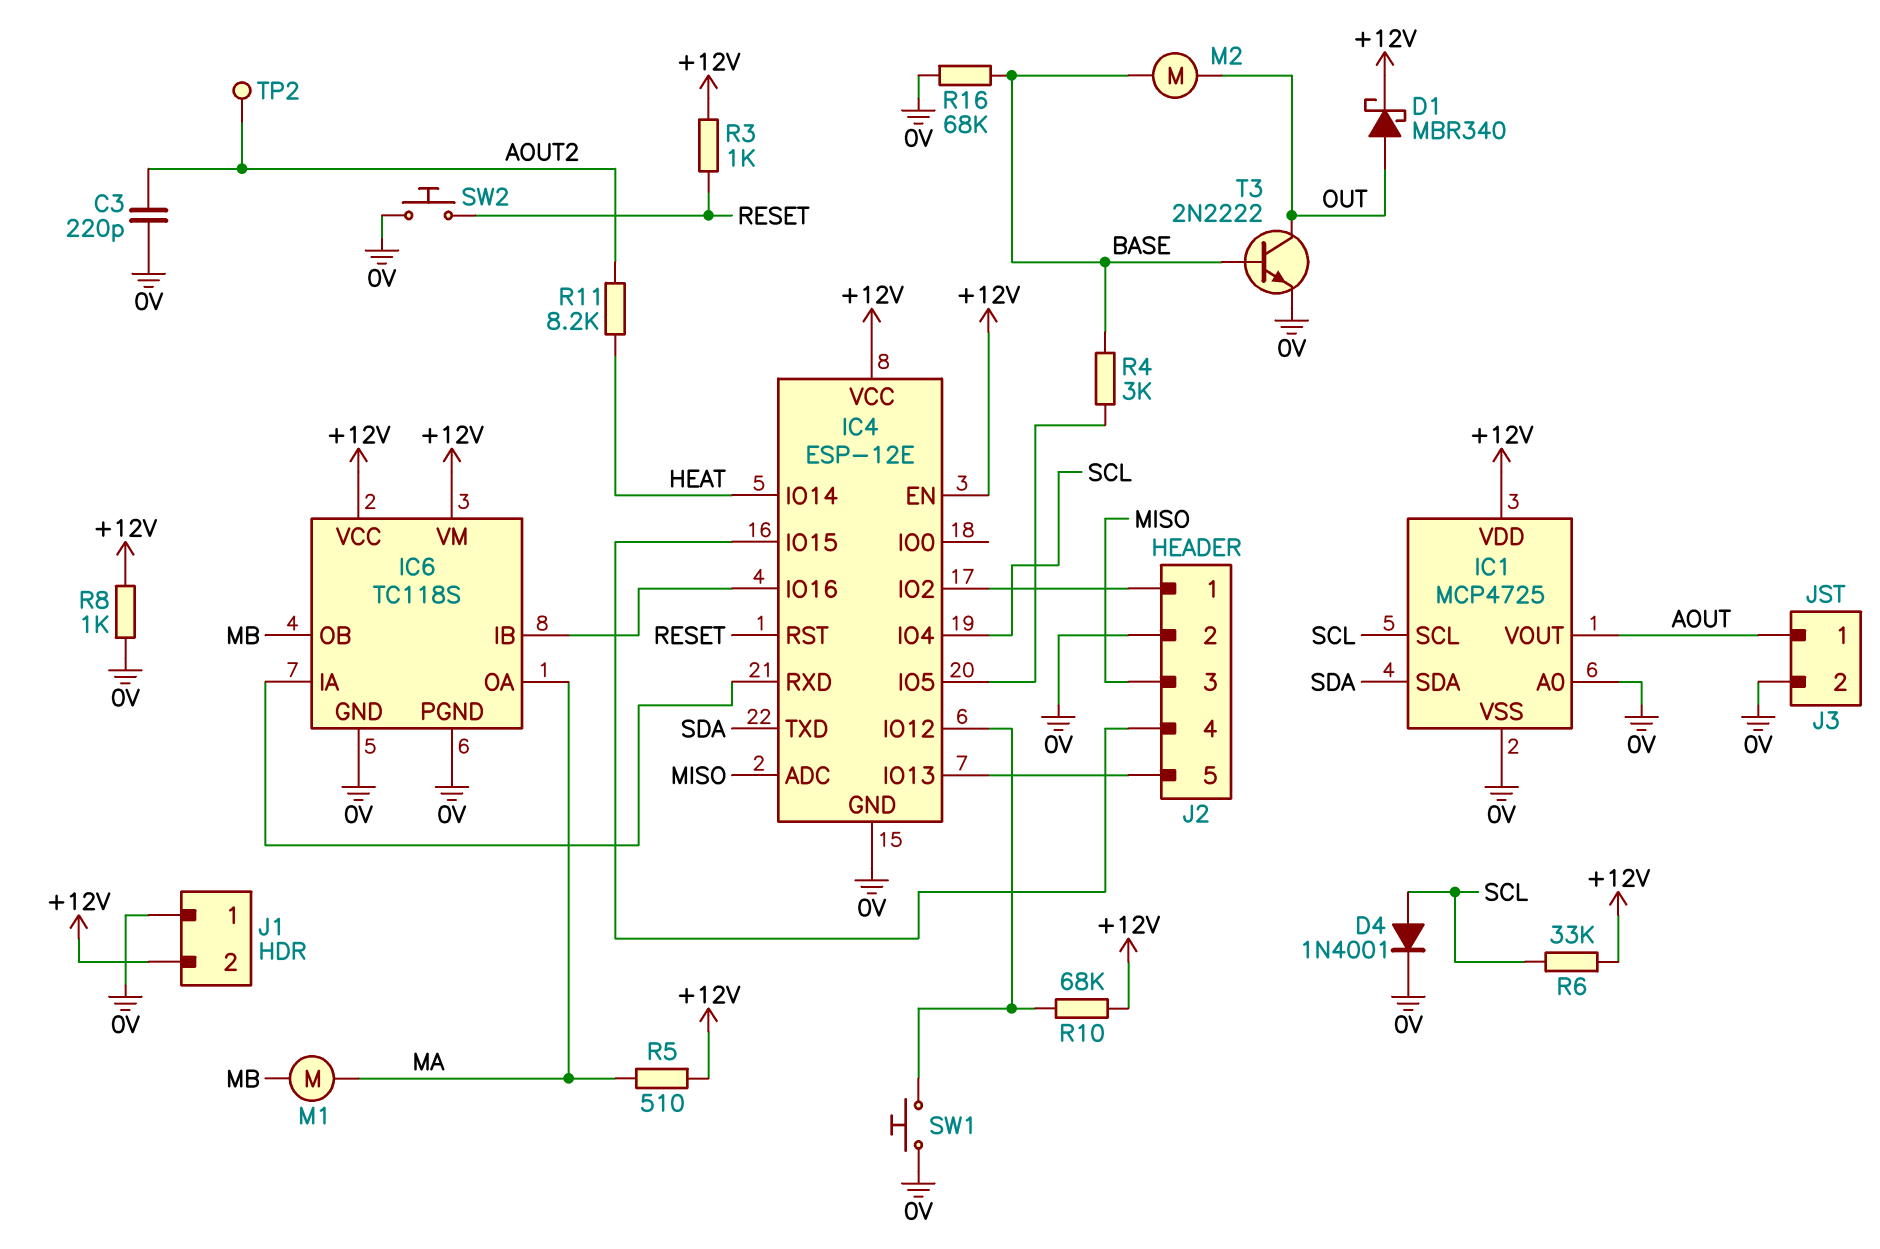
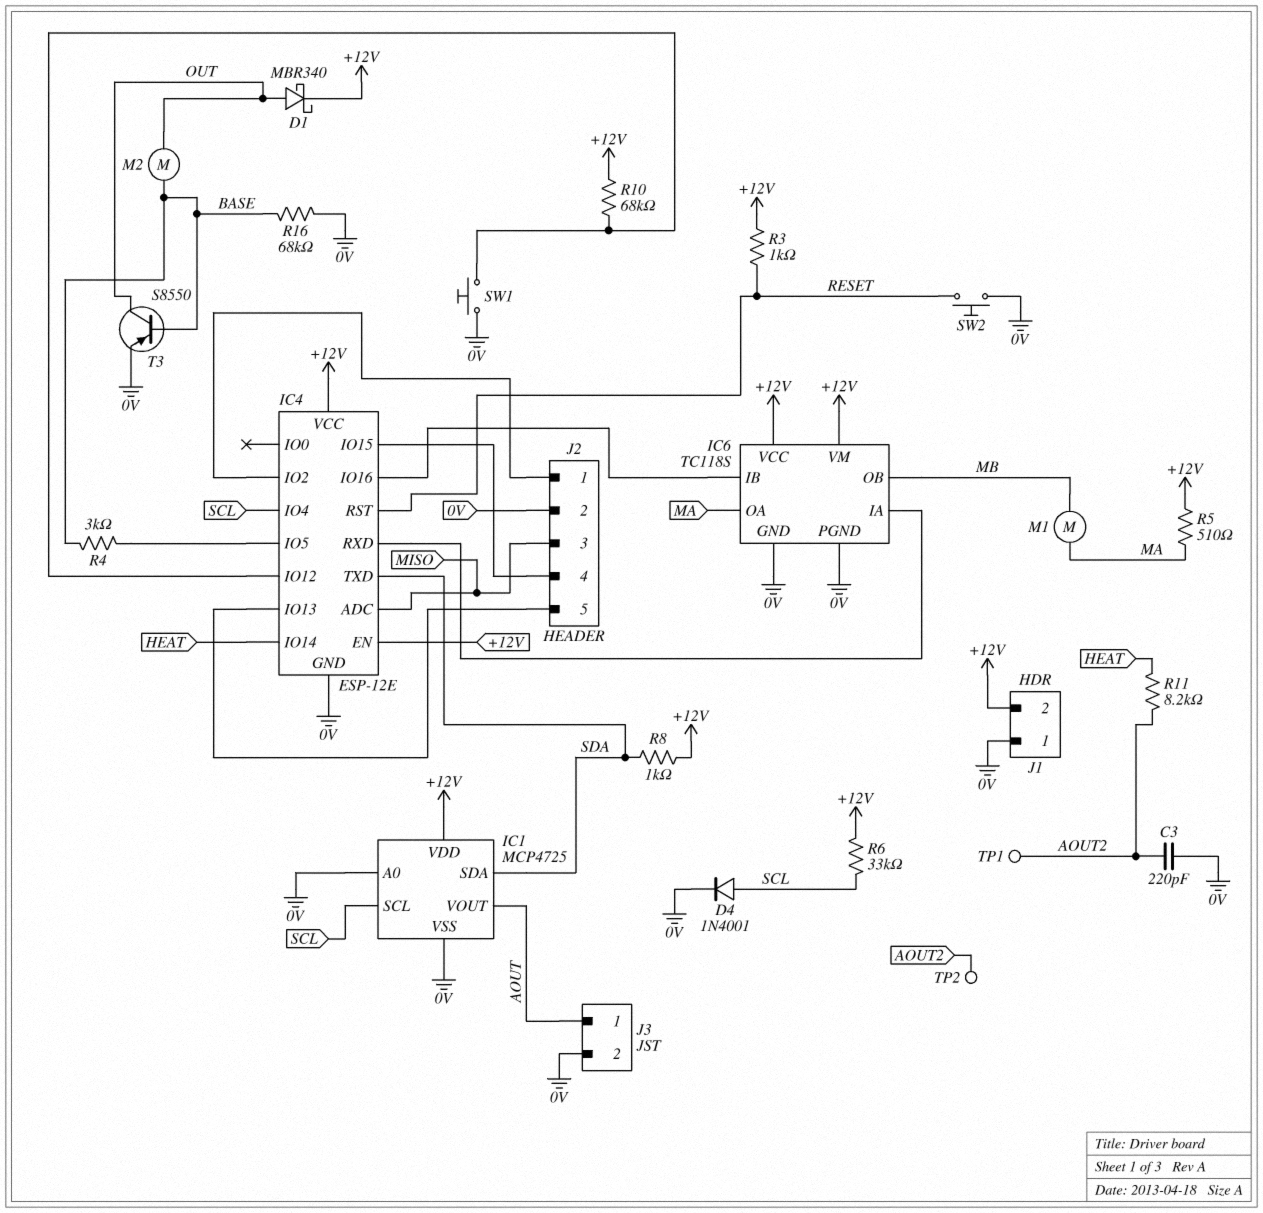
R8: 1k (+12V, 0V) -> 1k (+12V, SDA)
T3: NPN 2N2222 (B BASE, C OUT, E 0V) -> PNP S8550 (B BASE, C OUT, E 0V)
TP1: none -> test point (AOUT2)

